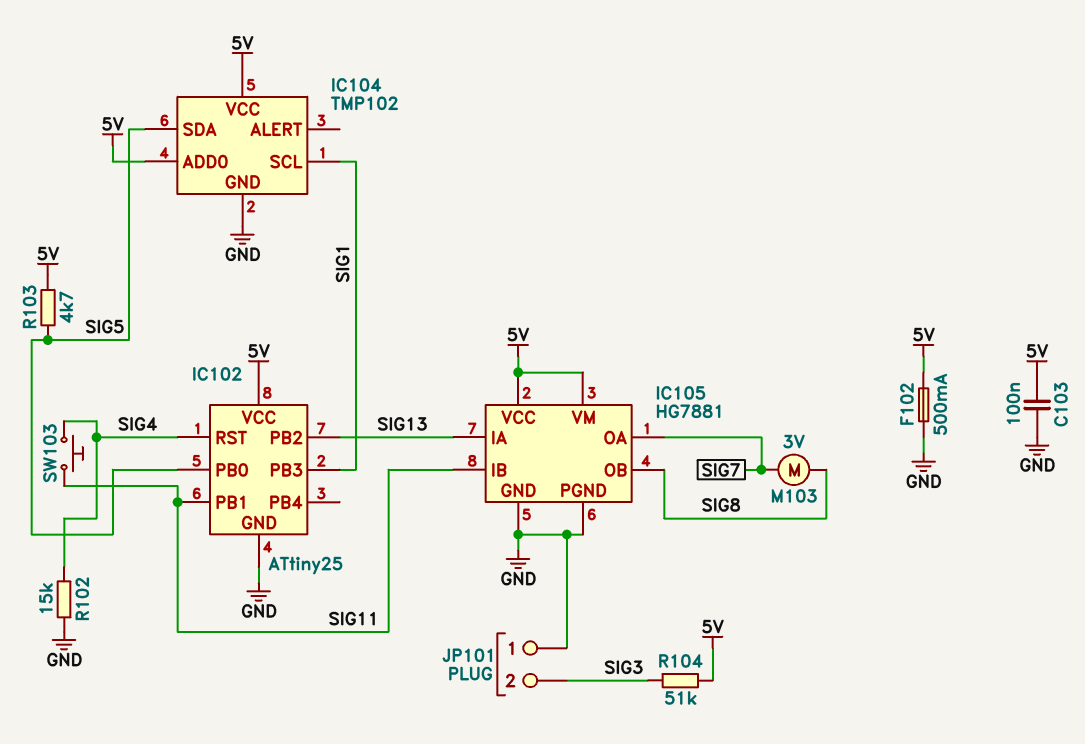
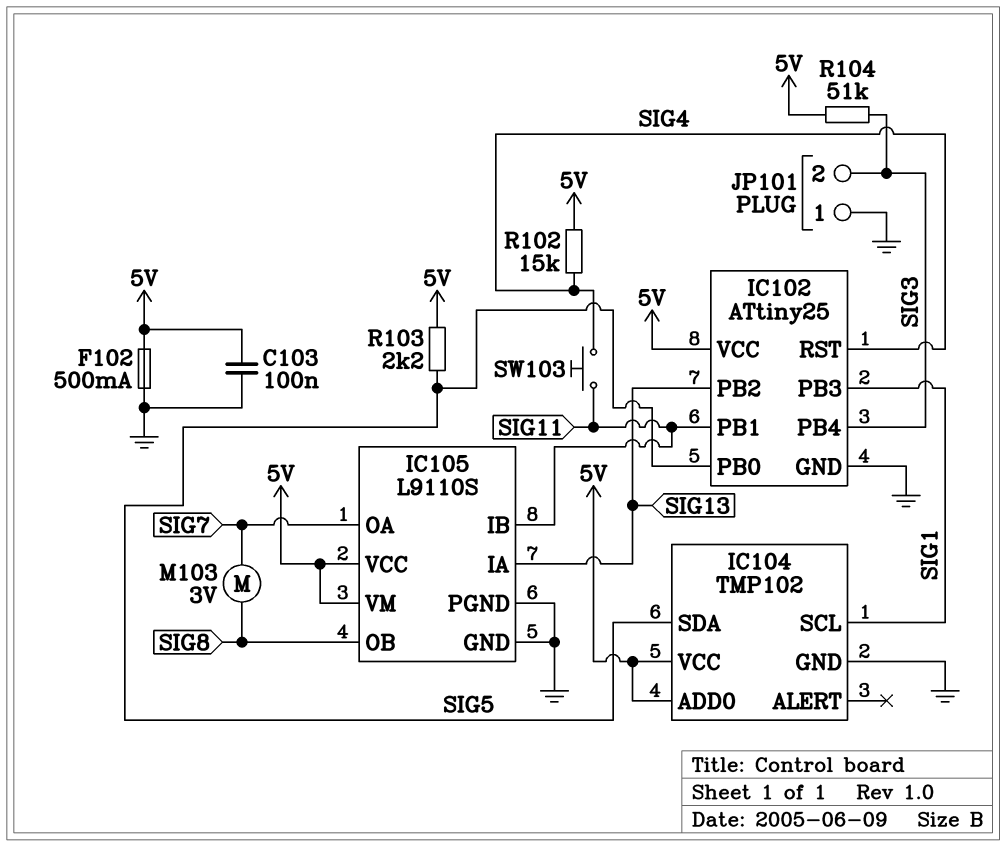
IC102 pin PB4: none -> SIG3
IC105: HG7881 -> L9110S
R102: 15k (GND, SIG4) -> 15k (5V, SIG4)
R103: 4.7k (5V, SIG5) -> 2.2k (5V, SIG5)

